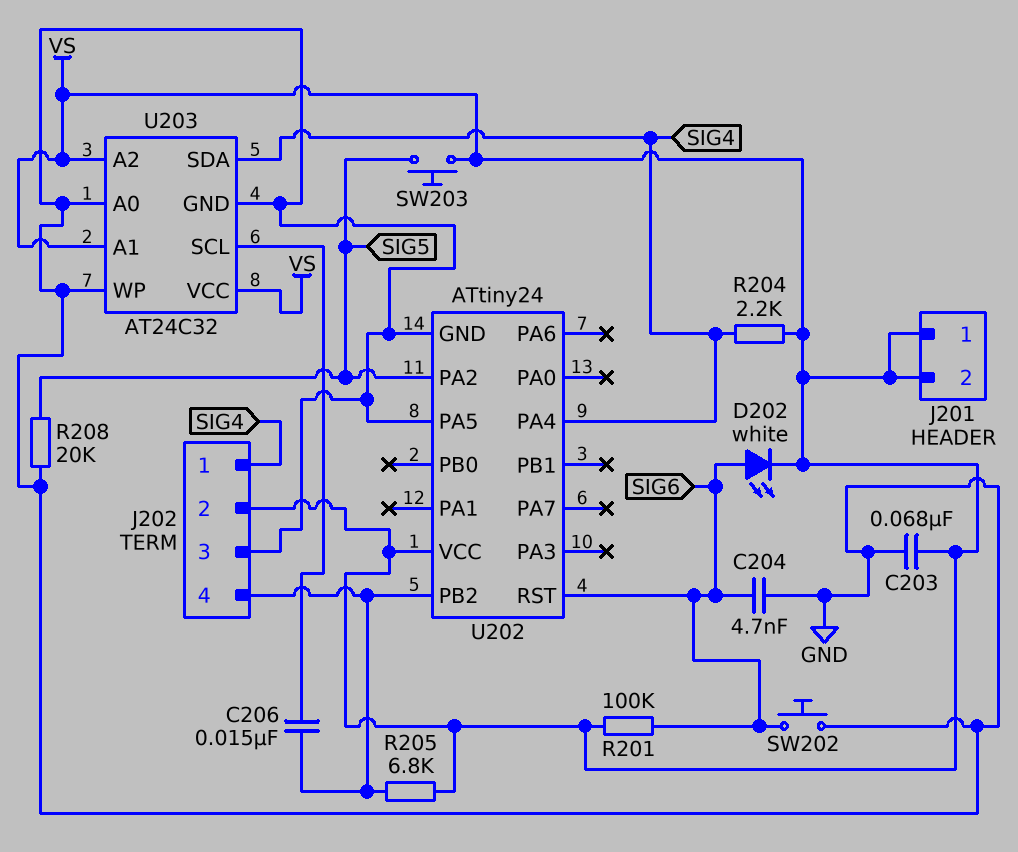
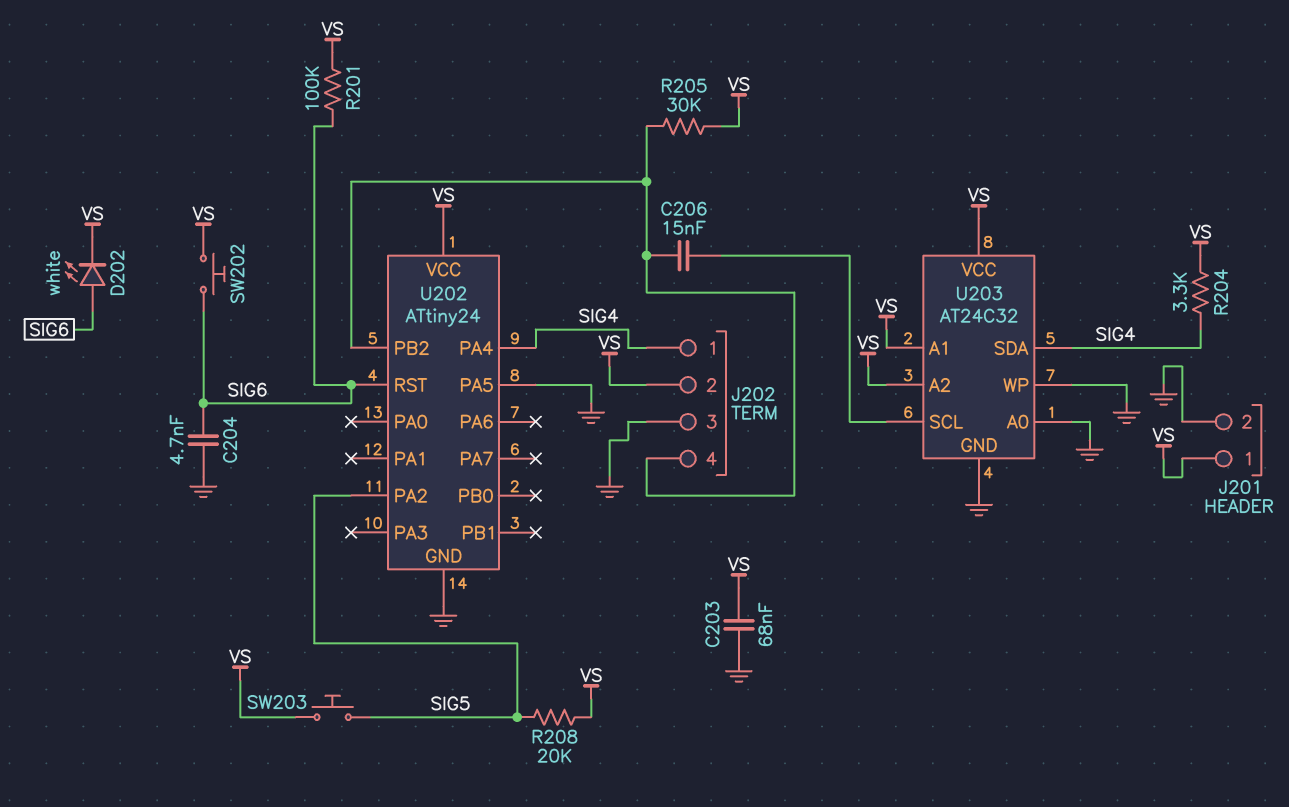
J201 pin 2: VS -> GND
R204: 2.2k (SIG4, VS) -> 3.3k (SIG4, VS)
R205: 6.8k (J202/4, VS) -> 30k (J202/4, VS)
R208: 20k (GND, SIG5) -> 20k (SIG5, VS)
SW202: button (GND, SIG6) -> button (SIG6, VS)

